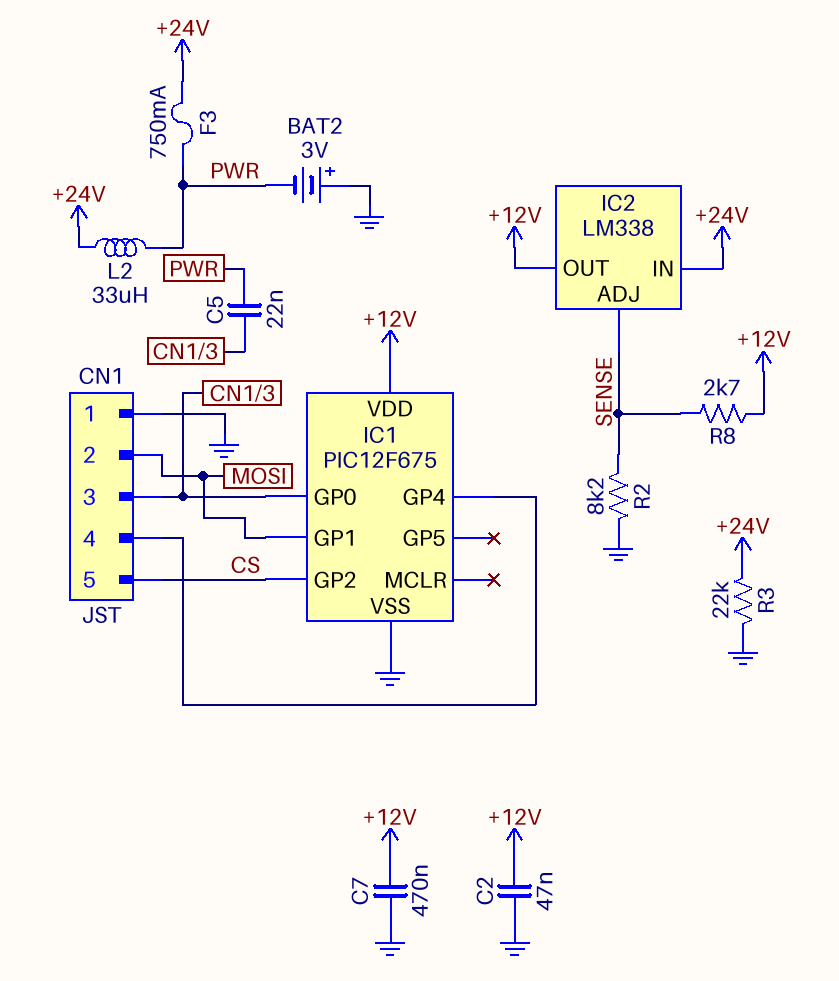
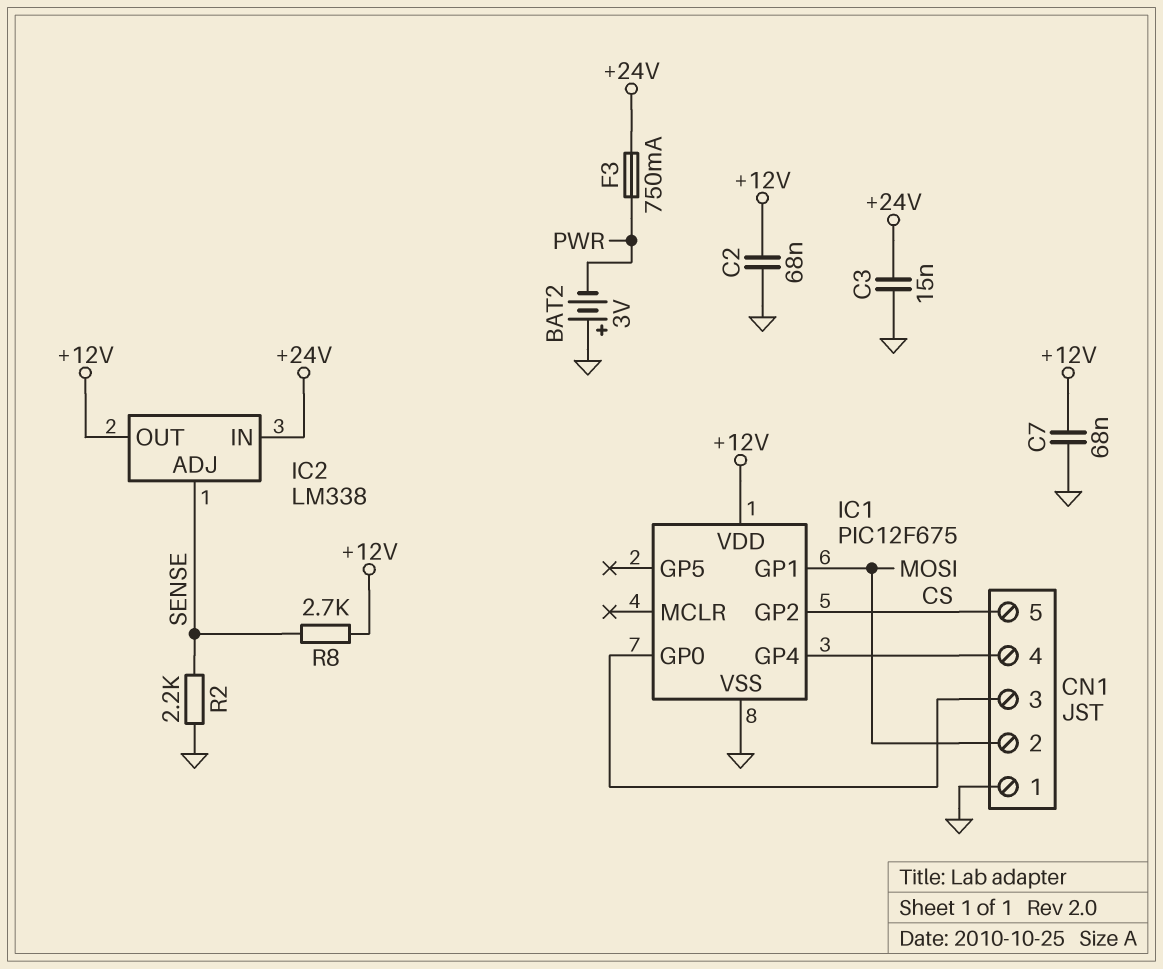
C2: 47nF (+12V, GND) -> 68nF (+12V, GND)
C3: none -> 15nF (+24V, GND)
C5: 22nF (CN1/3, PWR) -> none
C7: 470nF (+12V, GND) -> 68nF (+12V, GND)
L2: 33uH (+24V, PWR) -> none
R2: 8.2k (GND, SENSE) -> 2.2k (GND, SENSE)
R3: 22k (+24V, GND) -> none

